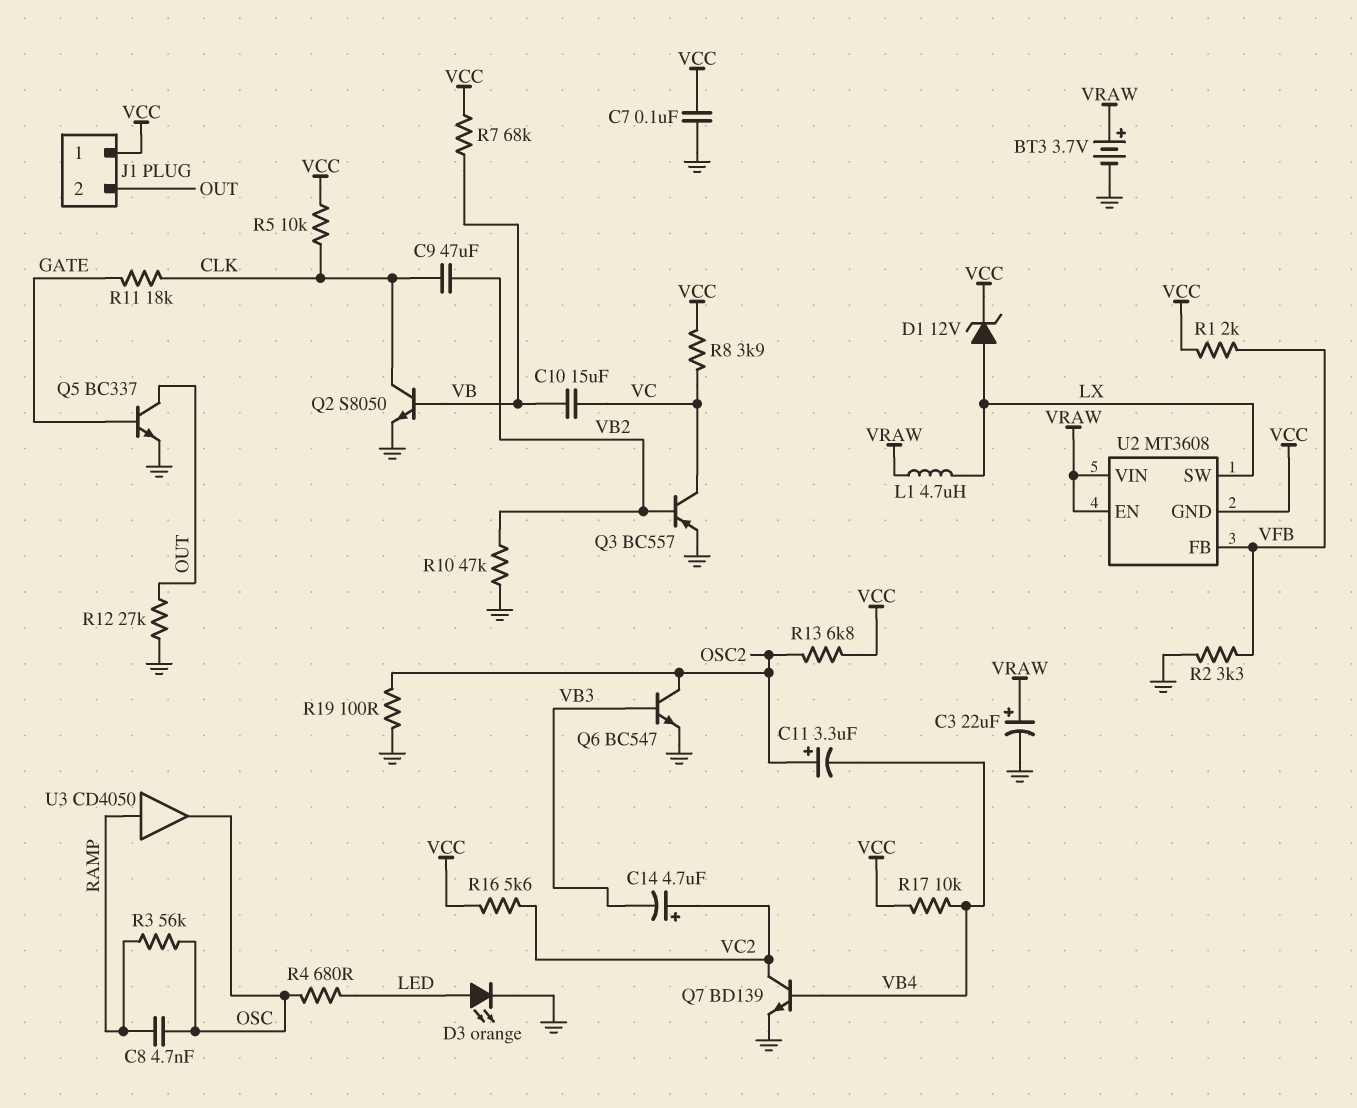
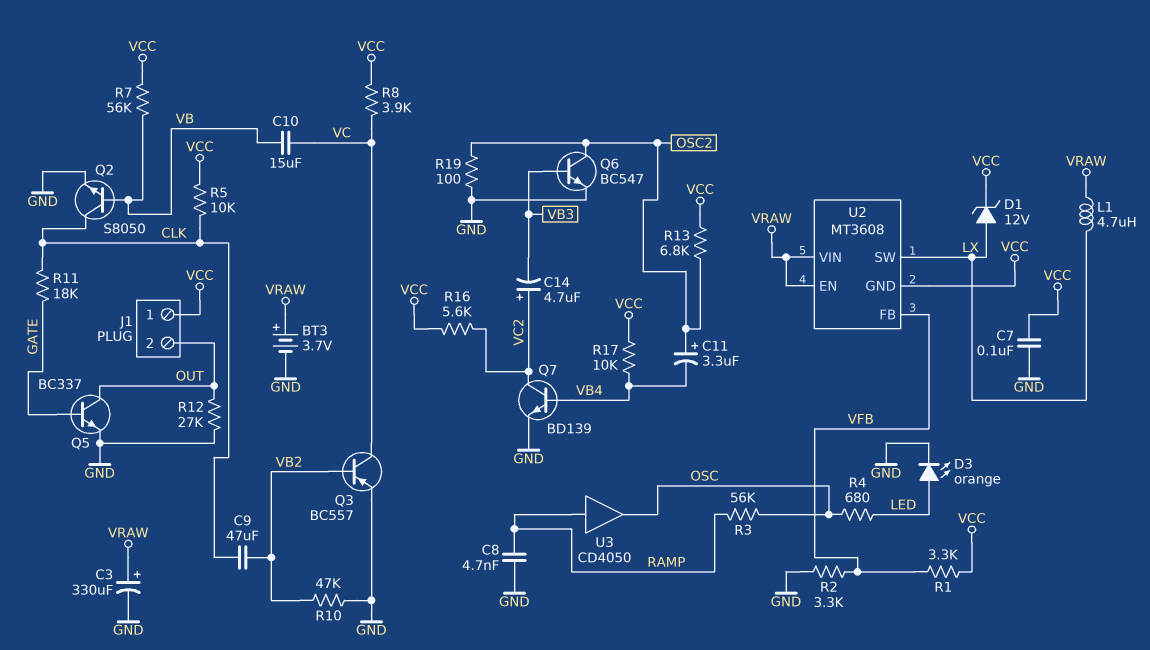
C3: 22uF (plus VRAW, minus GND) -> 330uF (plus VRAW, minus GND)
C8: 4.7nF (OSC, RAMP) -> 4.7nF (GND, RAMP)
R1: 2k (VCC, VFB) -> 3.3k (VCC, VFB)
R7: 68k (VB, VCC) -> 56k (VB, VCC)

